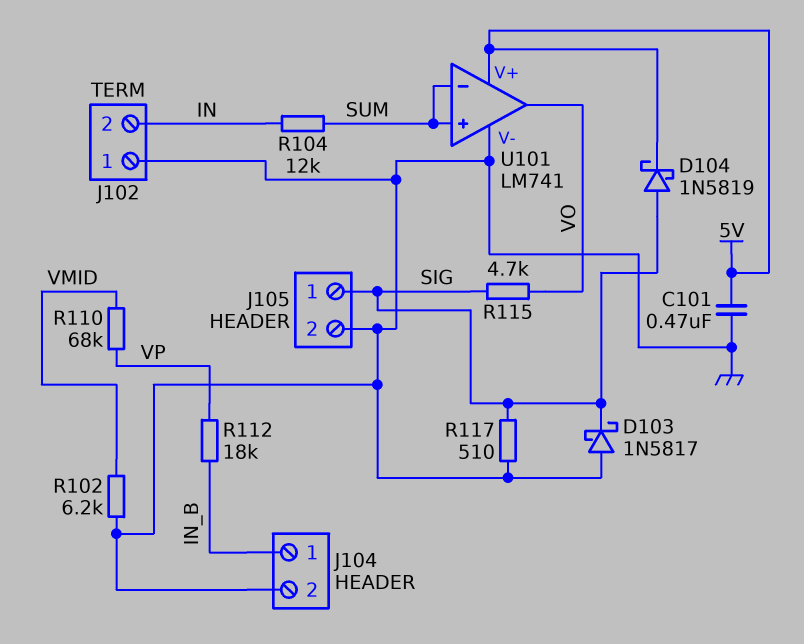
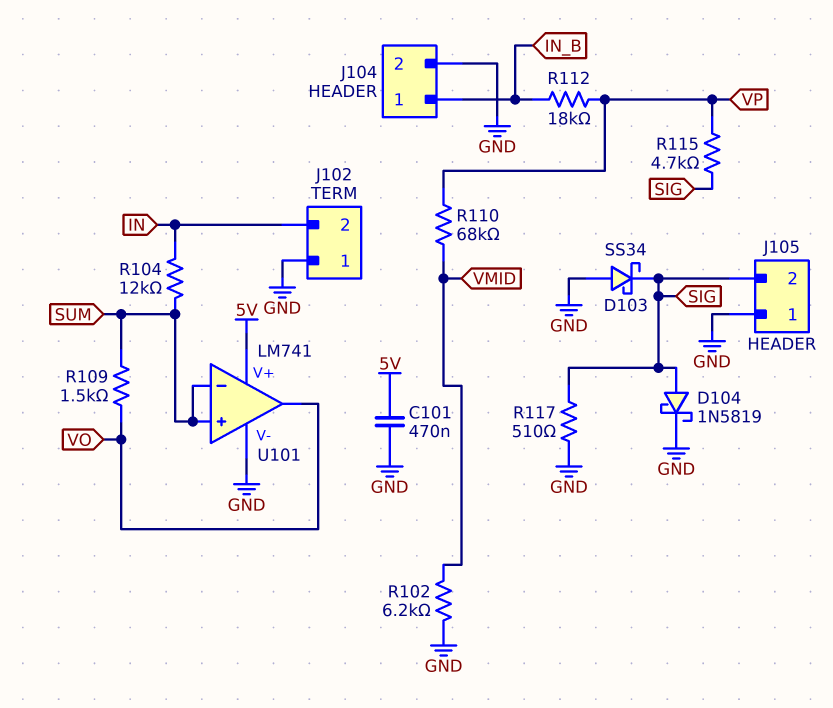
D103: schottky 1N5817 (A GND, K SIG) -> schottky SS34 (A GND, K SIG)
D104: schottky 1N5819 (A SIG, K 5V) -> schottky 1N5819 (A SIG, K GND)
J105 pin 1: SIG -> GND
J105 pin 2: GND -> SIG
R109: none -> 1.5k (SUM, VO)
R115: 4.7k (SIG, VO) -> 4.7k (SIG, VP)

